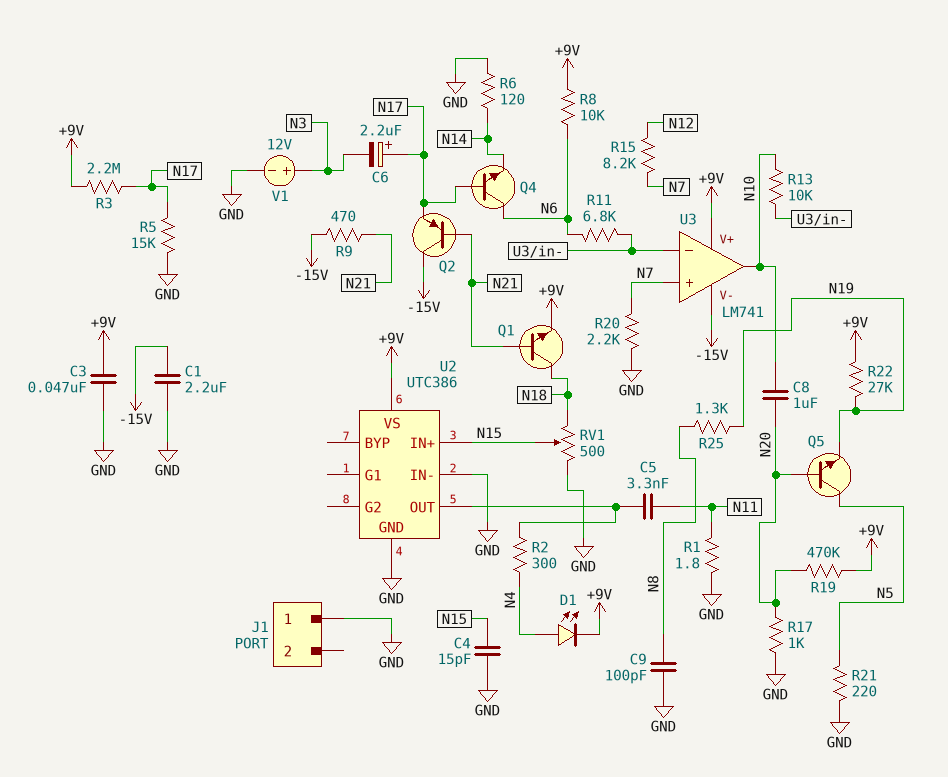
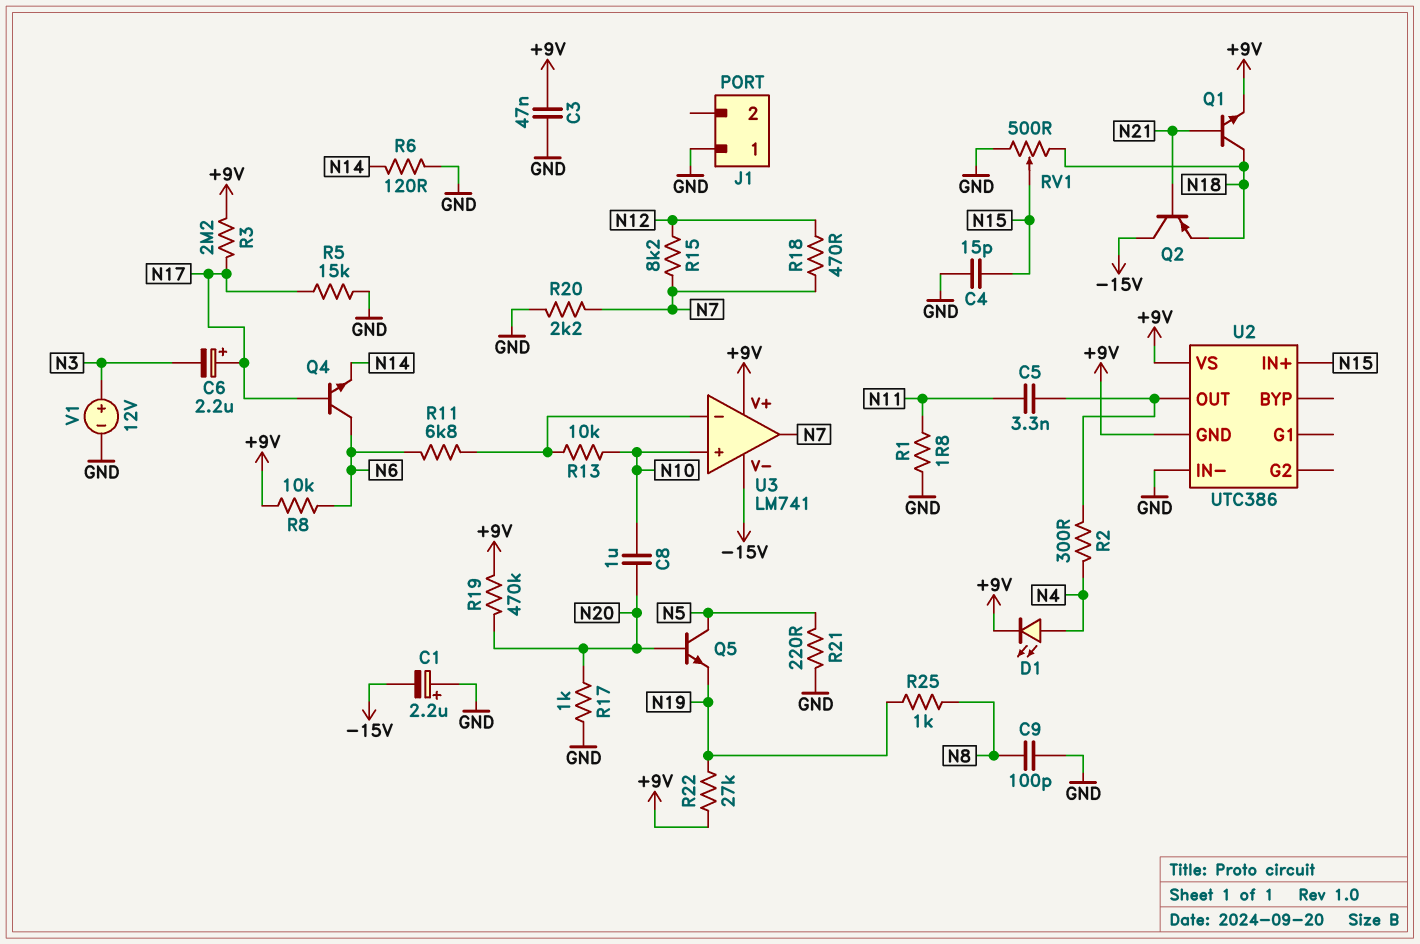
C1: 2.2uF (-15V, GND) -> 2.2uF (plus GND, minus -15V)
Q2: PNP (B N21, C -15V, E N17) -> PNP (B N21, C -15V, E N18)
R9: 470 (-15V, N21) -> none
R18: none -> 470 (N7, N12)
R25: 1.3k (N8, N19) -> 1k (N8, N19)
U2 pin GND: GND -> +9V
U3 pin in+: N7 -> N10
U3 pin out: N10 -> N7

